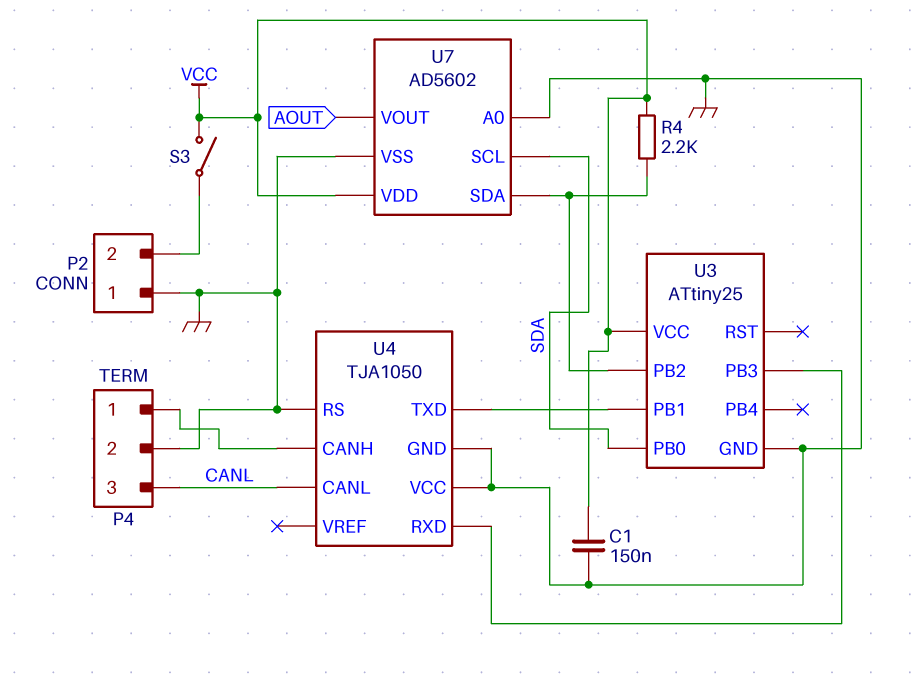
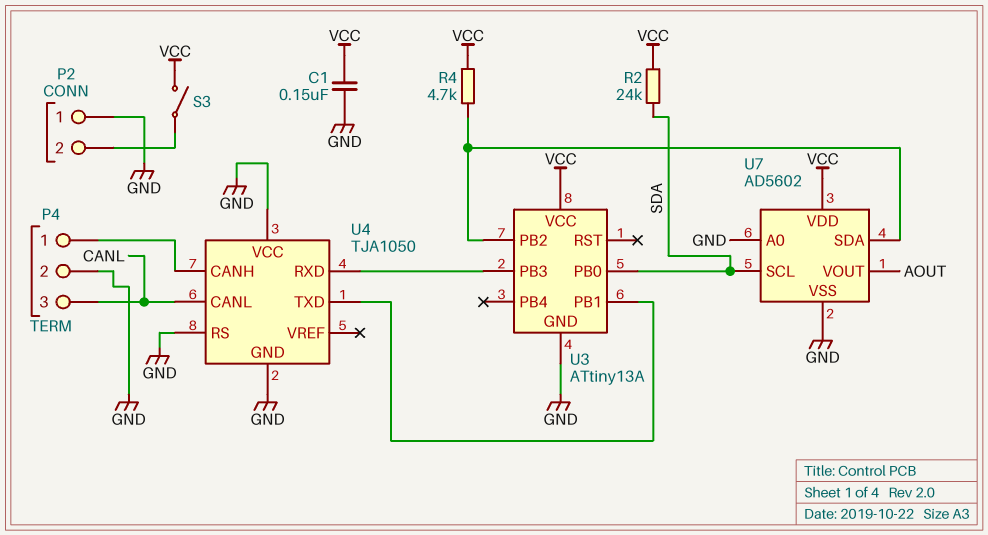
R2: none -> 24k (SDA, VCC)
R4: 2.2k (U3/PB2, VCC) -> 4.7k (U3/PB2, VCC)
U3: ATtiny25 -> ATtiny13A

